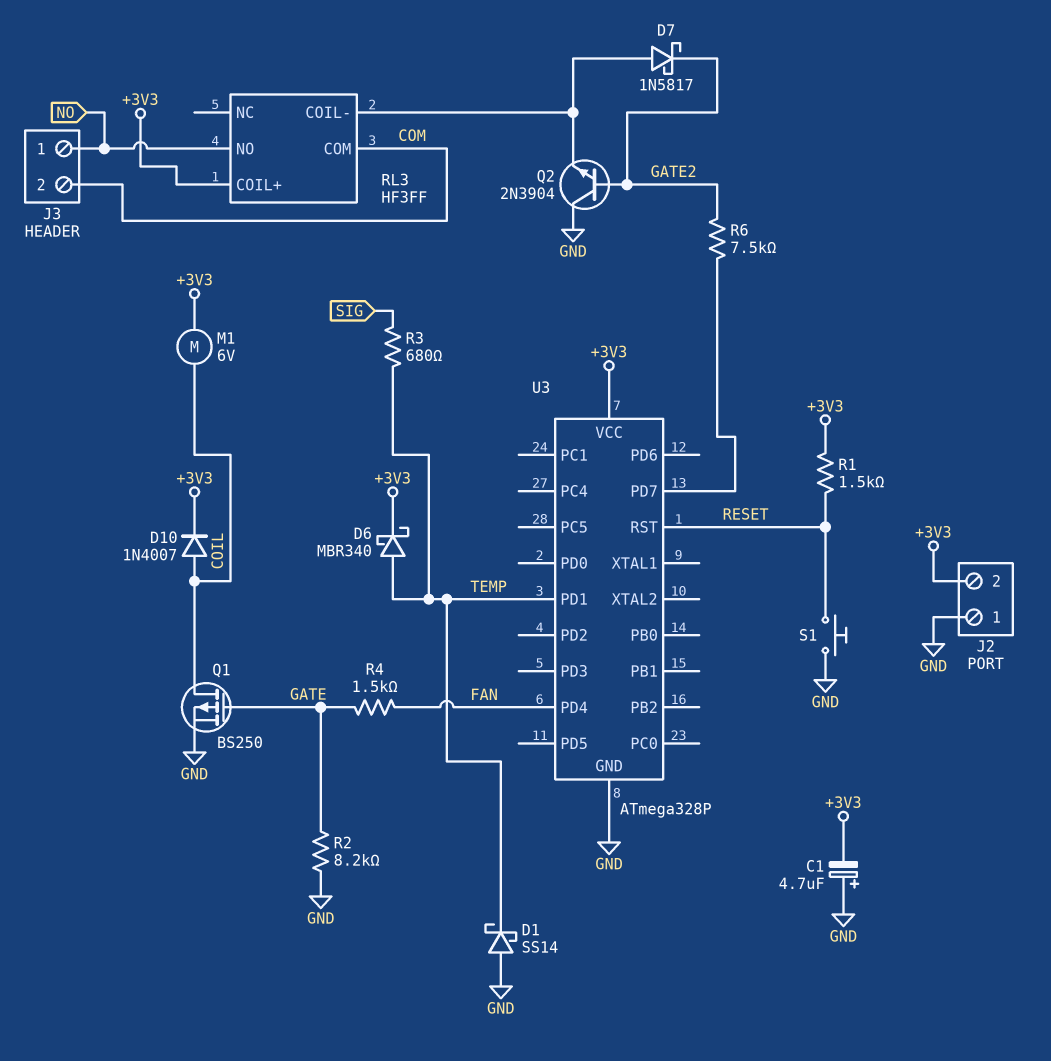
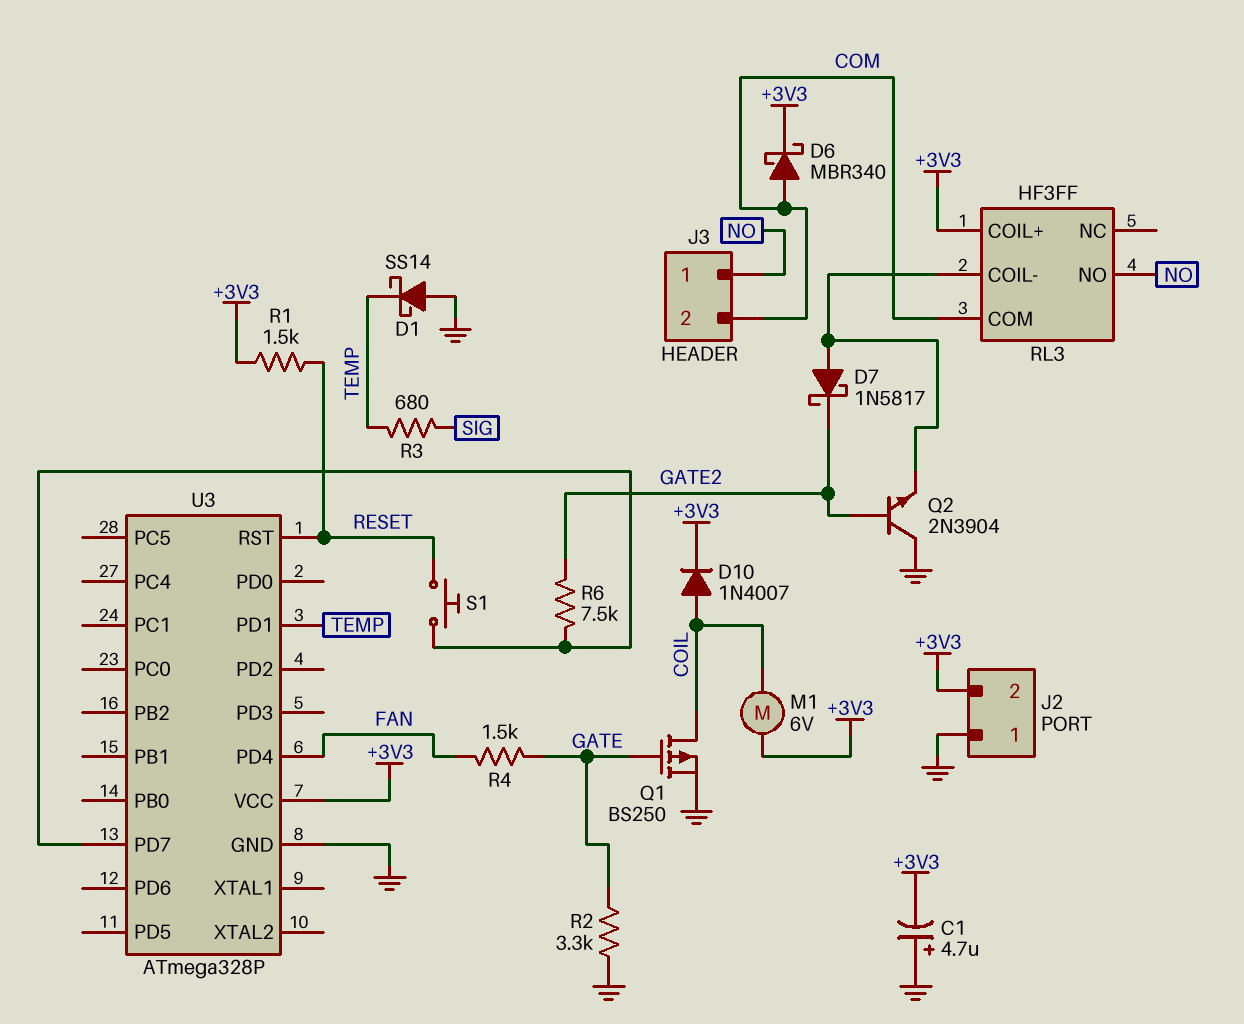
D6: schottky MBR340 (A TEMP, K +3V3) -> schottky MBR340 (A COM, K +3V3)
R2: 8.2k (GATE, GND) -> 3.3k (GATE, GND)
S1: button (GND, RESET) -> button (RESET, U3/PD7)

